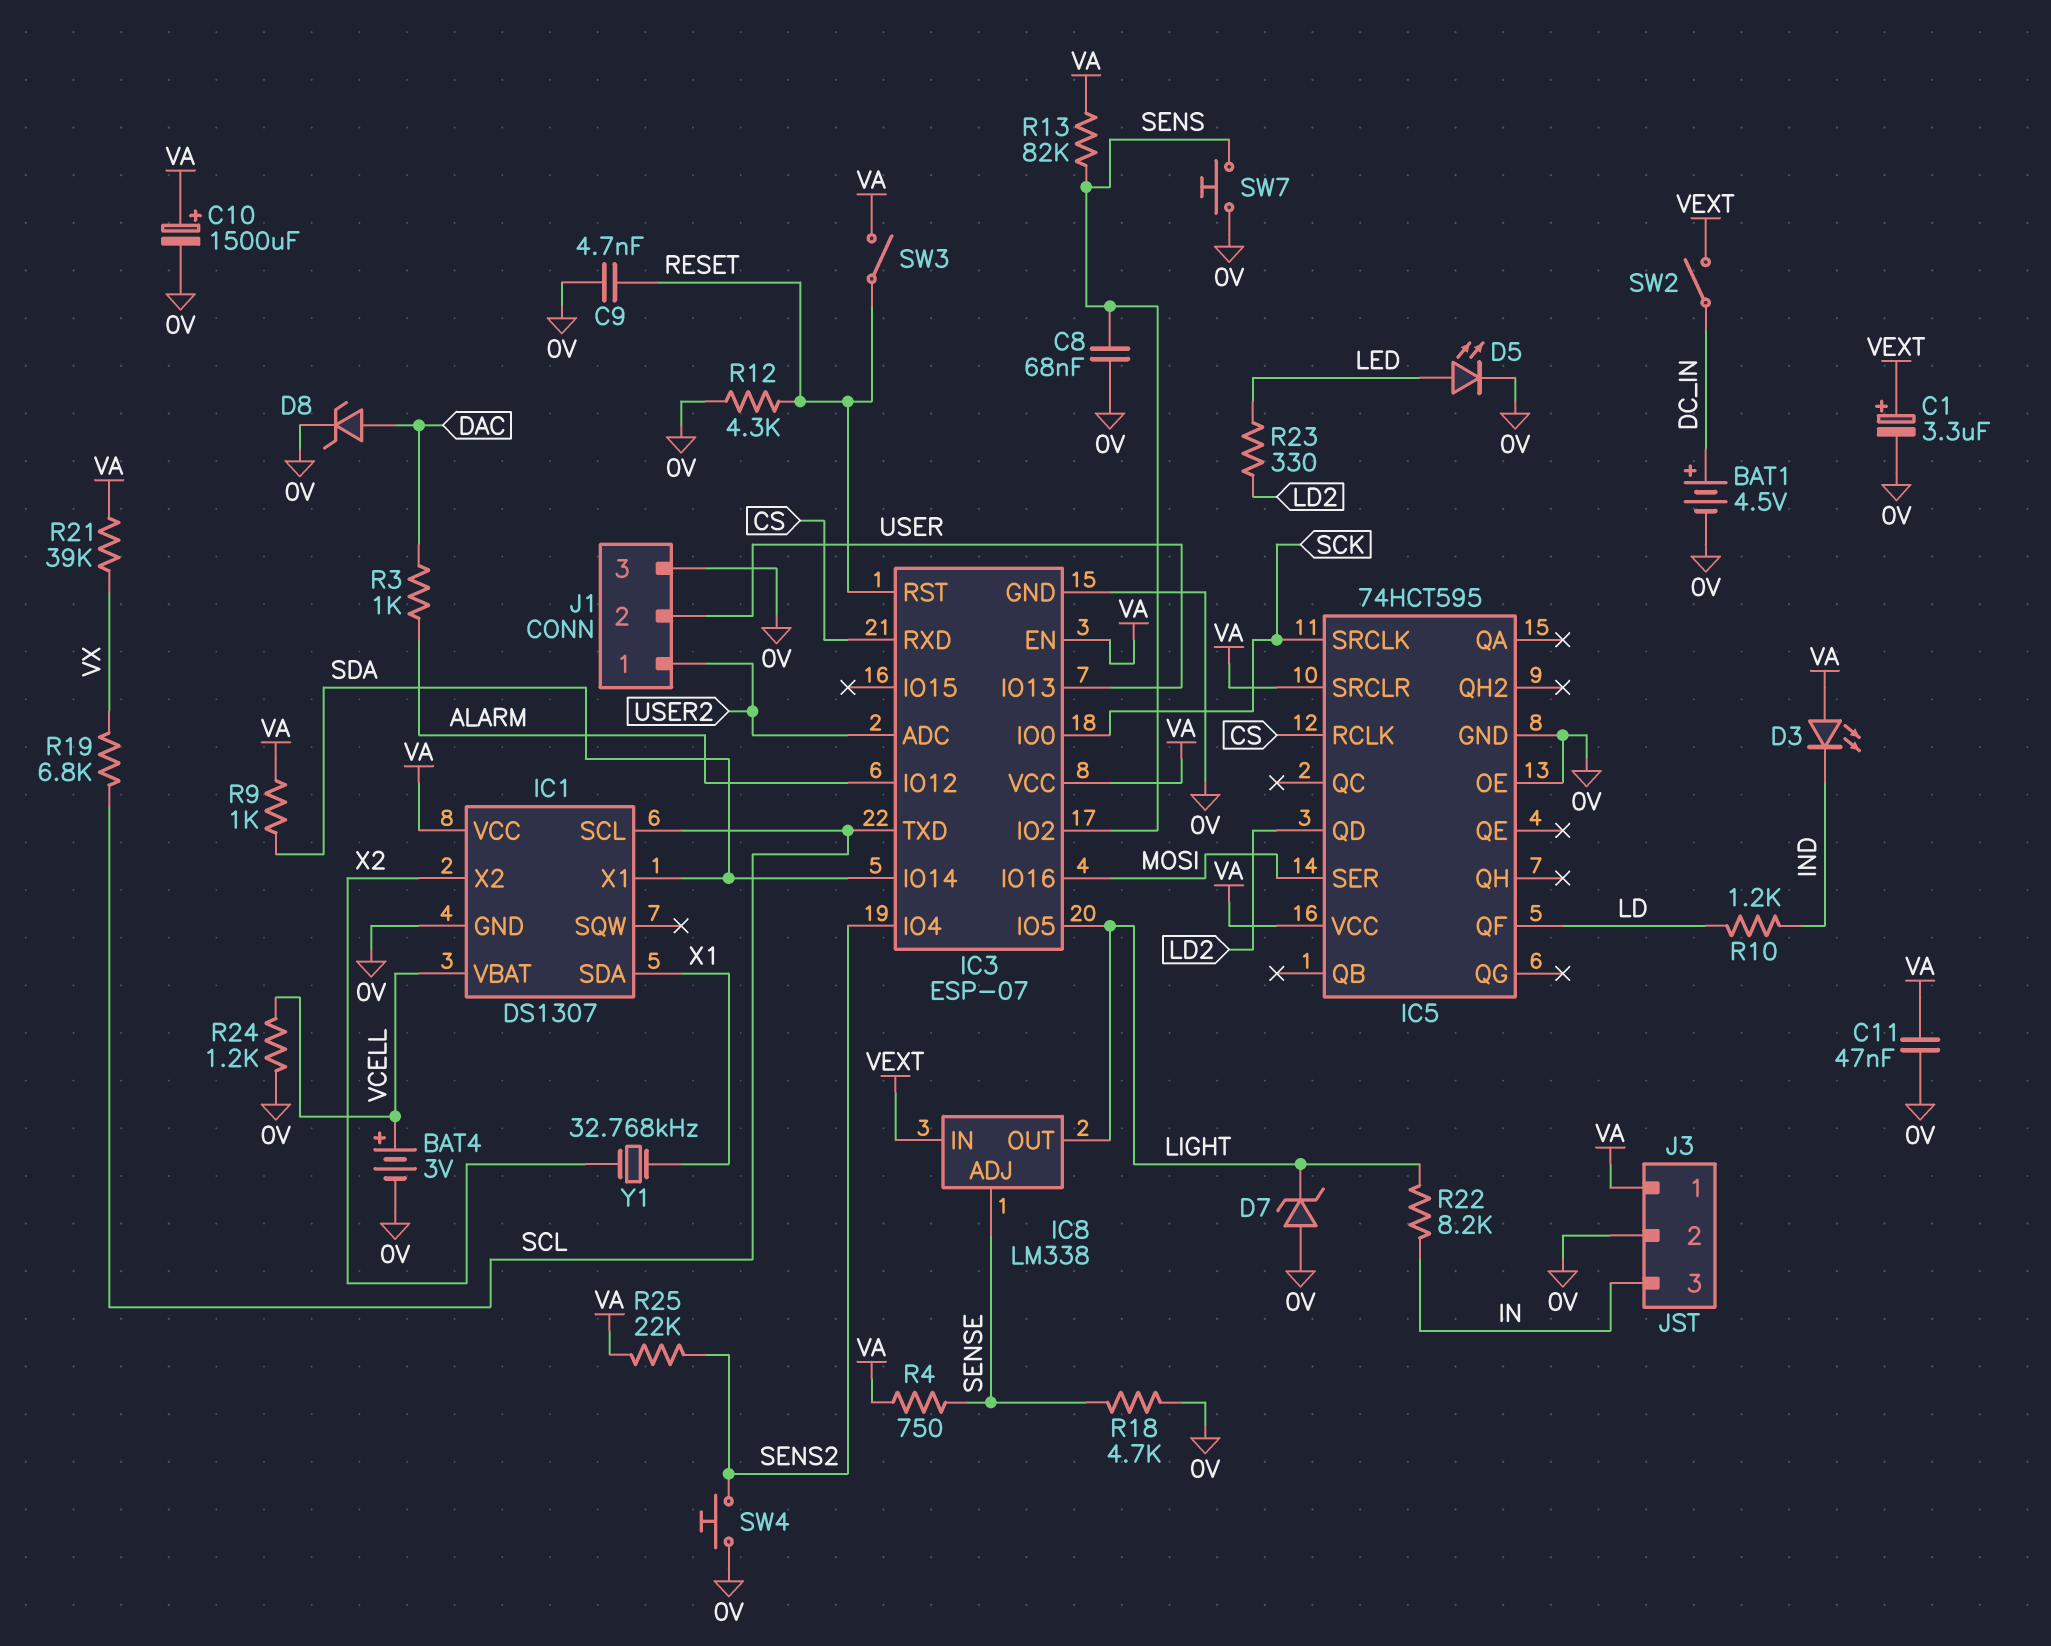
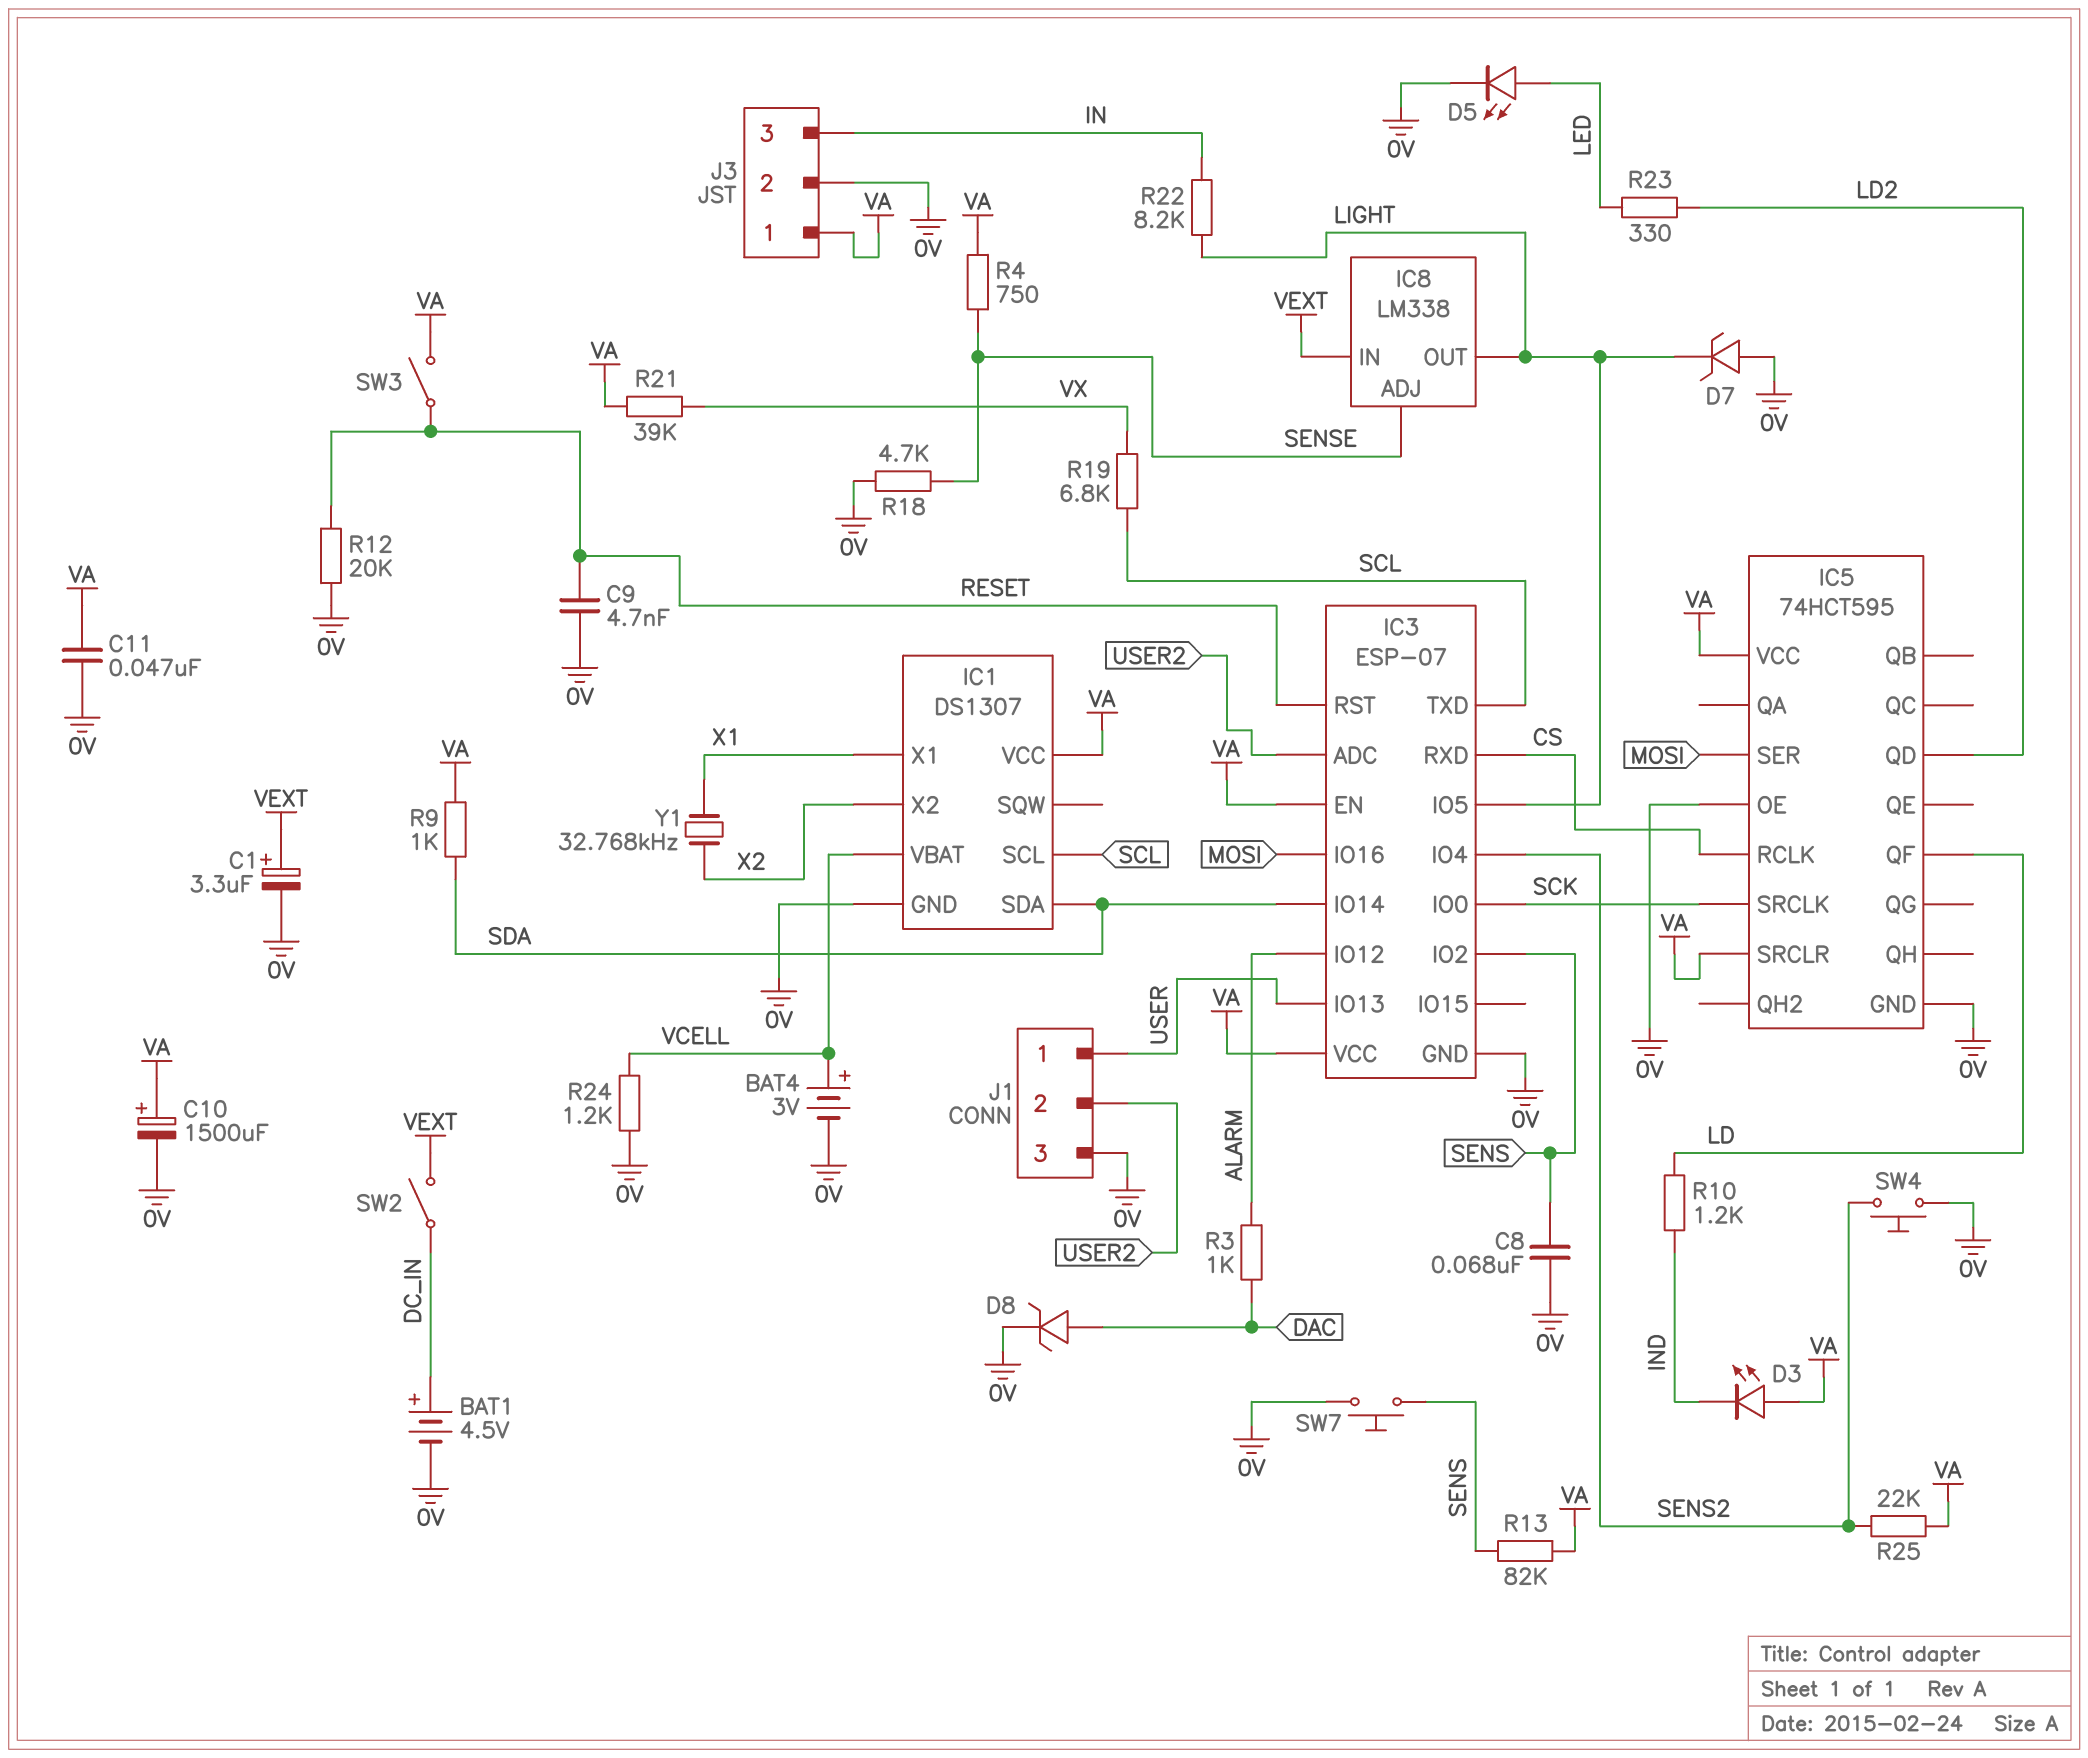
IC1 pin SDA: X1 -> SDA
IC1 pin X1: SDA -> X1
J1 pin 1: USER2 -> USER
J1 pin 2: USER -> USER2
R12: 4.3k (0V, RESET) -> 20k (0V, RESET)

